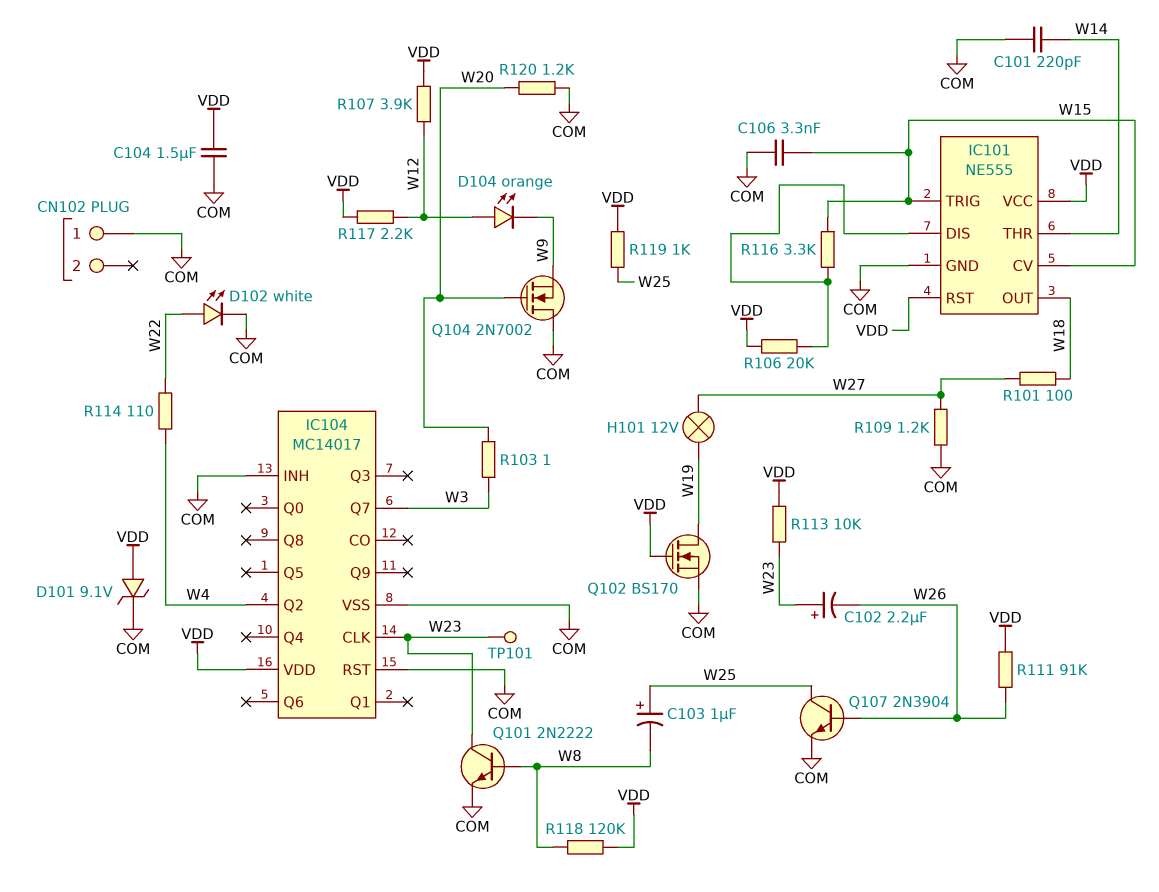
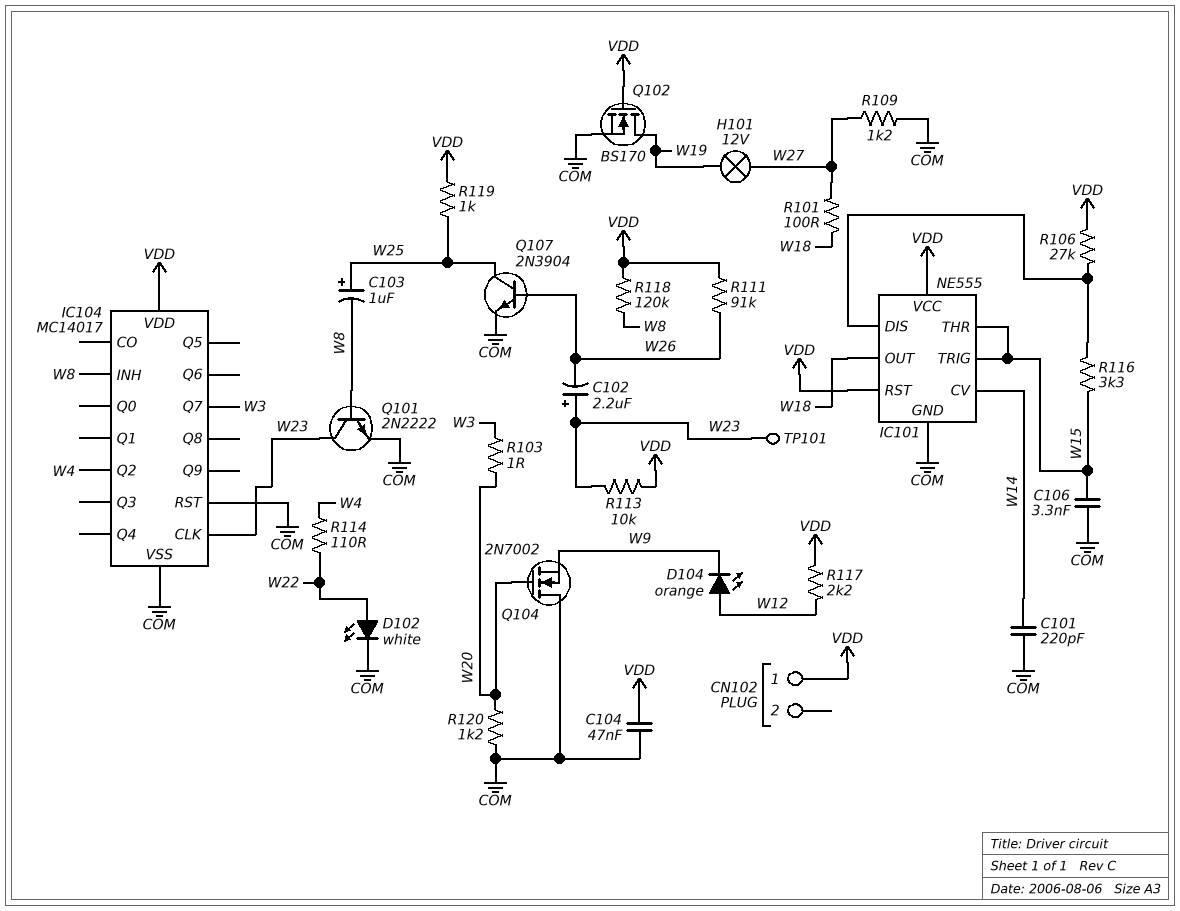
C104: 1.5uF (COM, VDD) -> 47nF (COM, VDD)
CN102 pin 1: COM -> VDD
D101: zener 9.1V (A VDD, K COM) -> none
IC101 pin CV: W15 -> W14
IC101 pin THR: W14 -> W15
IC104 pin INH: COM -> W8
R106: 20k (IC101/DIS, VDD) -> 27k (IC101/DIS, VDD)
R107: 3.9k (VDD, W12) -> none

